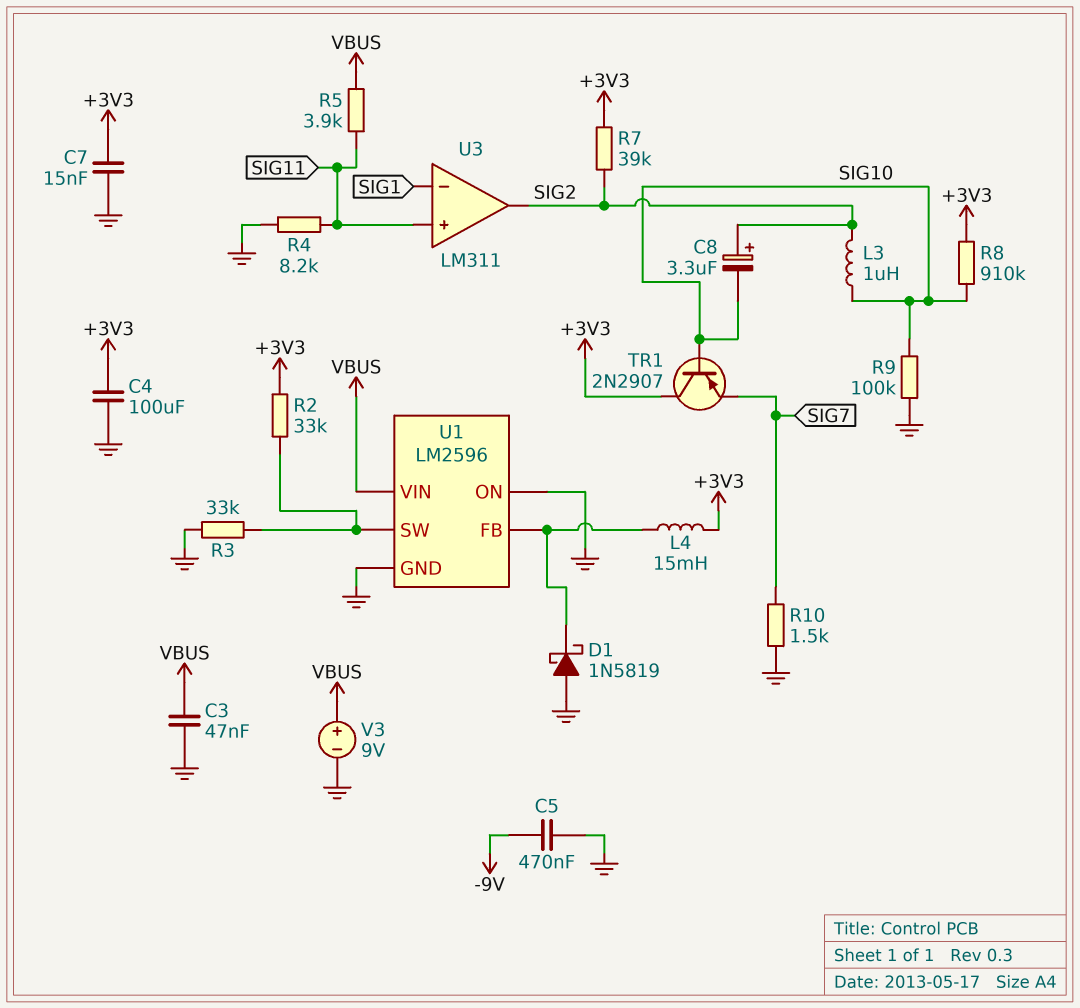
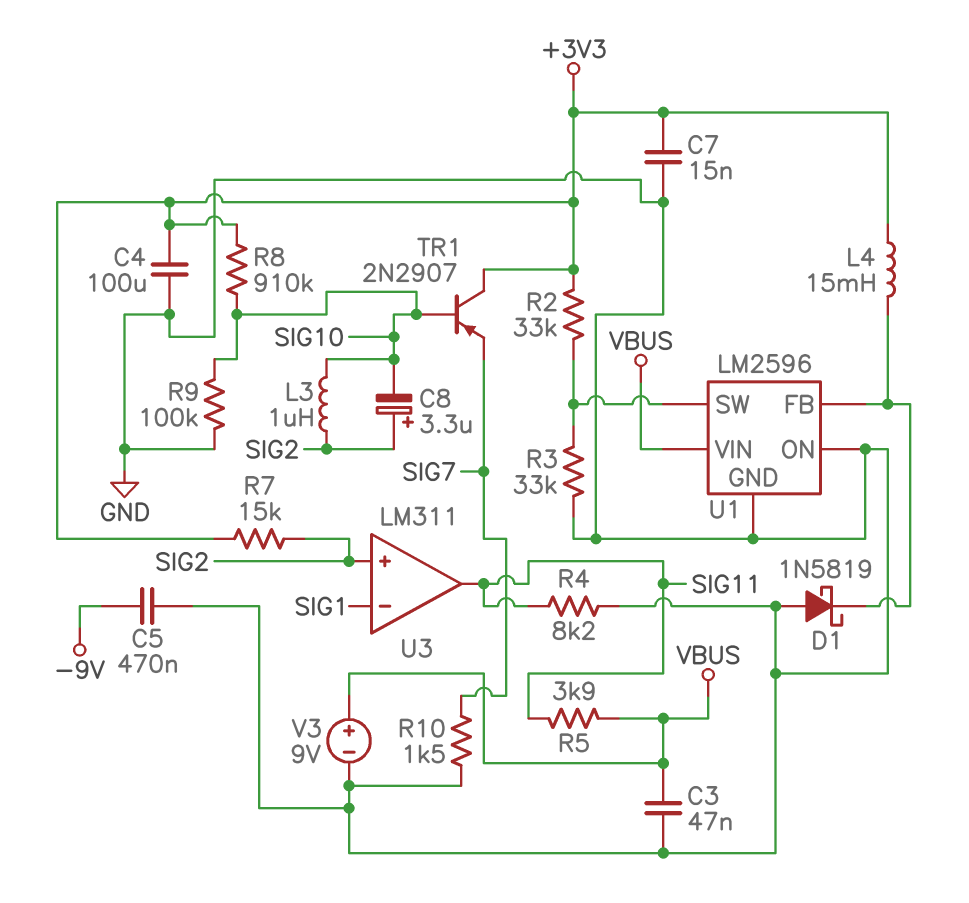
R7: 39k (+3V3, SIG2) -> 15k (+3V3, SIG2)
U3 pin in+: SIG11 -> SIG2
U3 pin out: SIG2 -> SIG11

